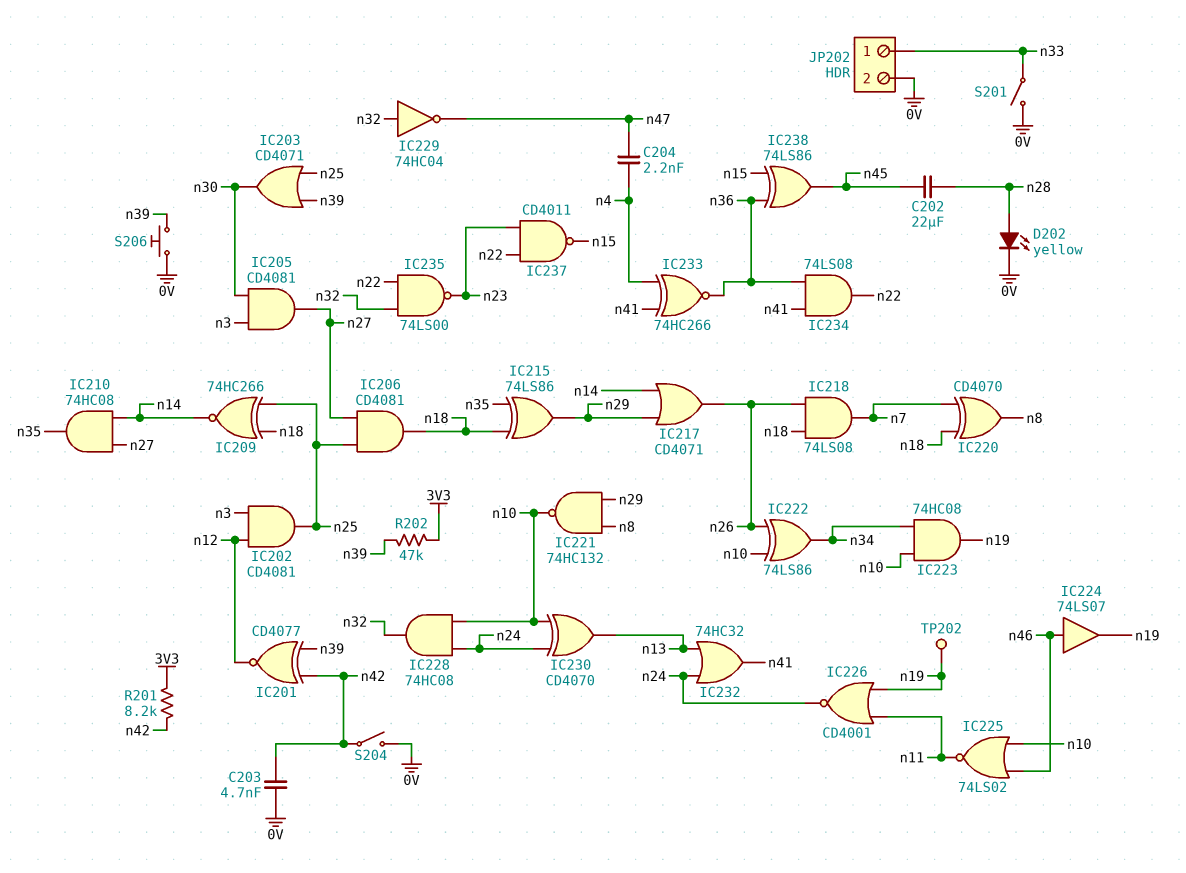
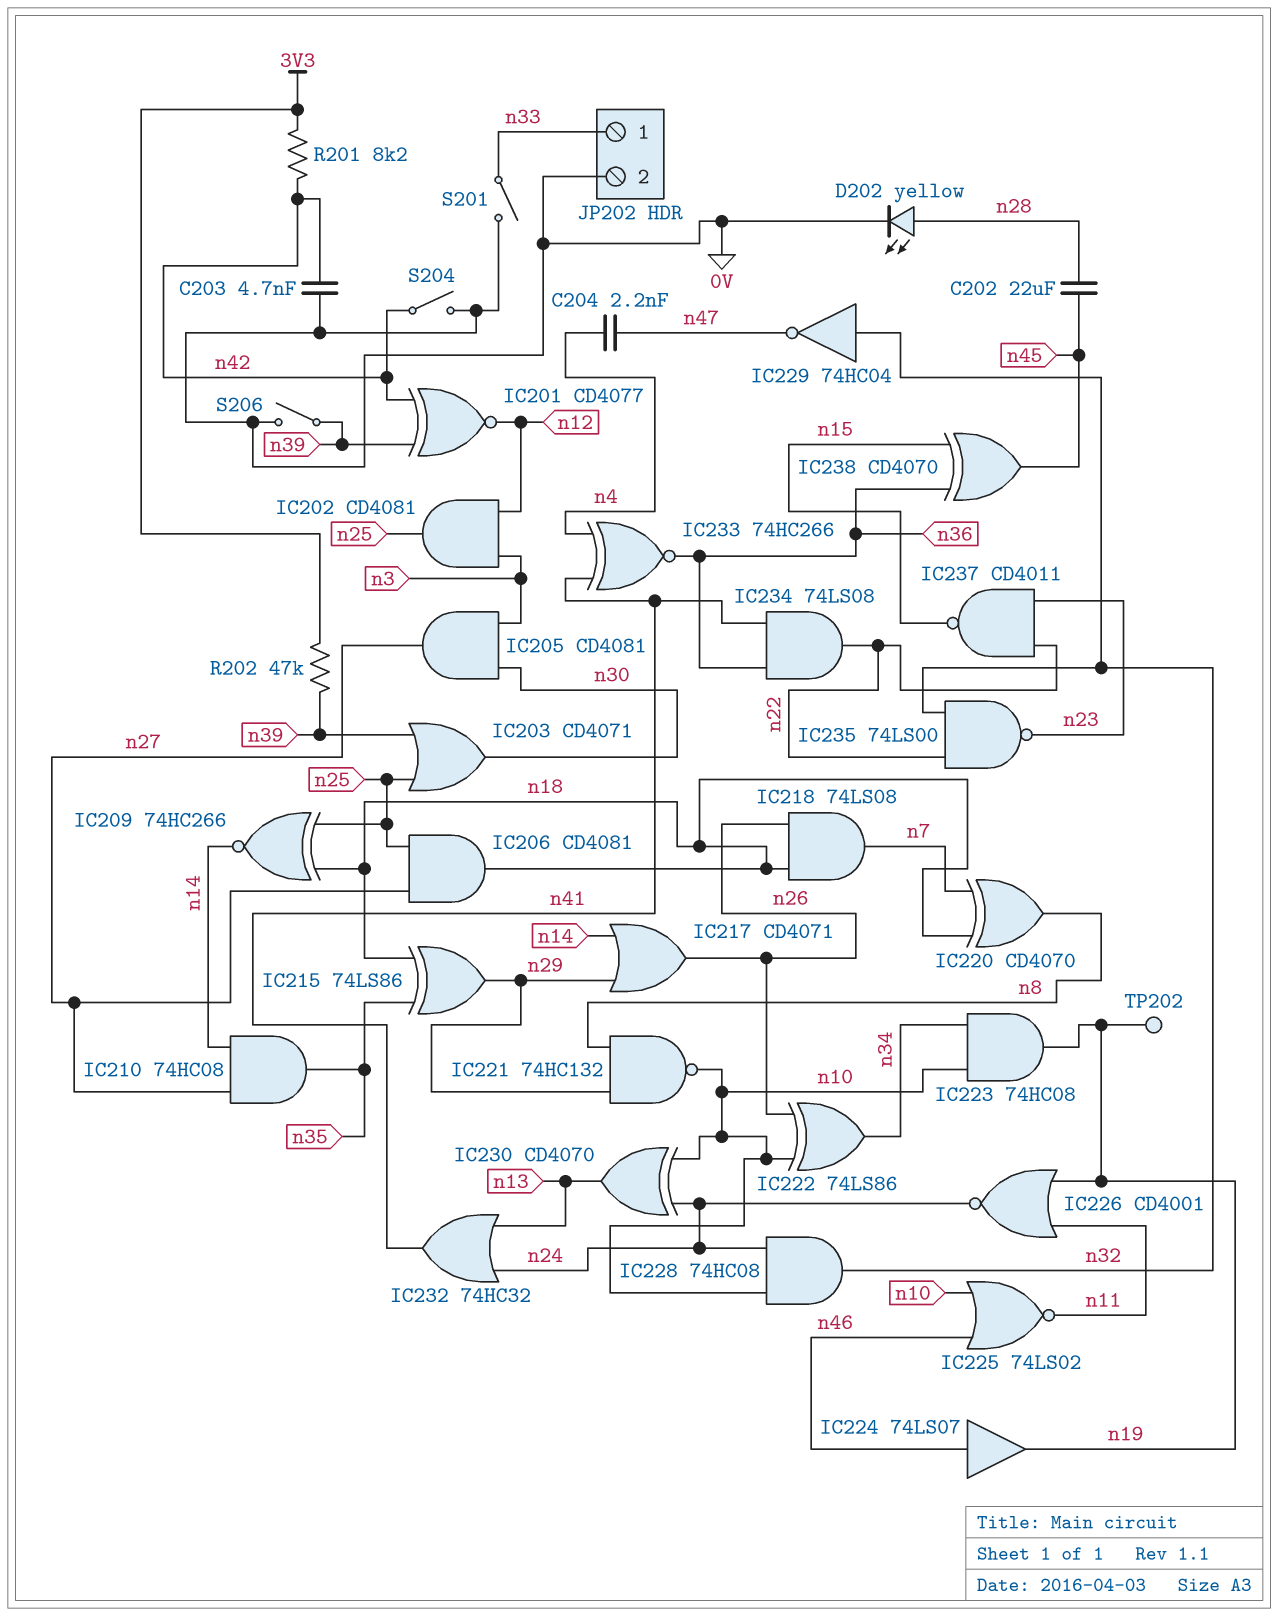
IC238: XOR 74LS86 (in n15, in n36, out n45) -> XOR CD4070 (in n15, in n36, out n45)
S206: button (0V, n39) -> switch (0V, n39)

